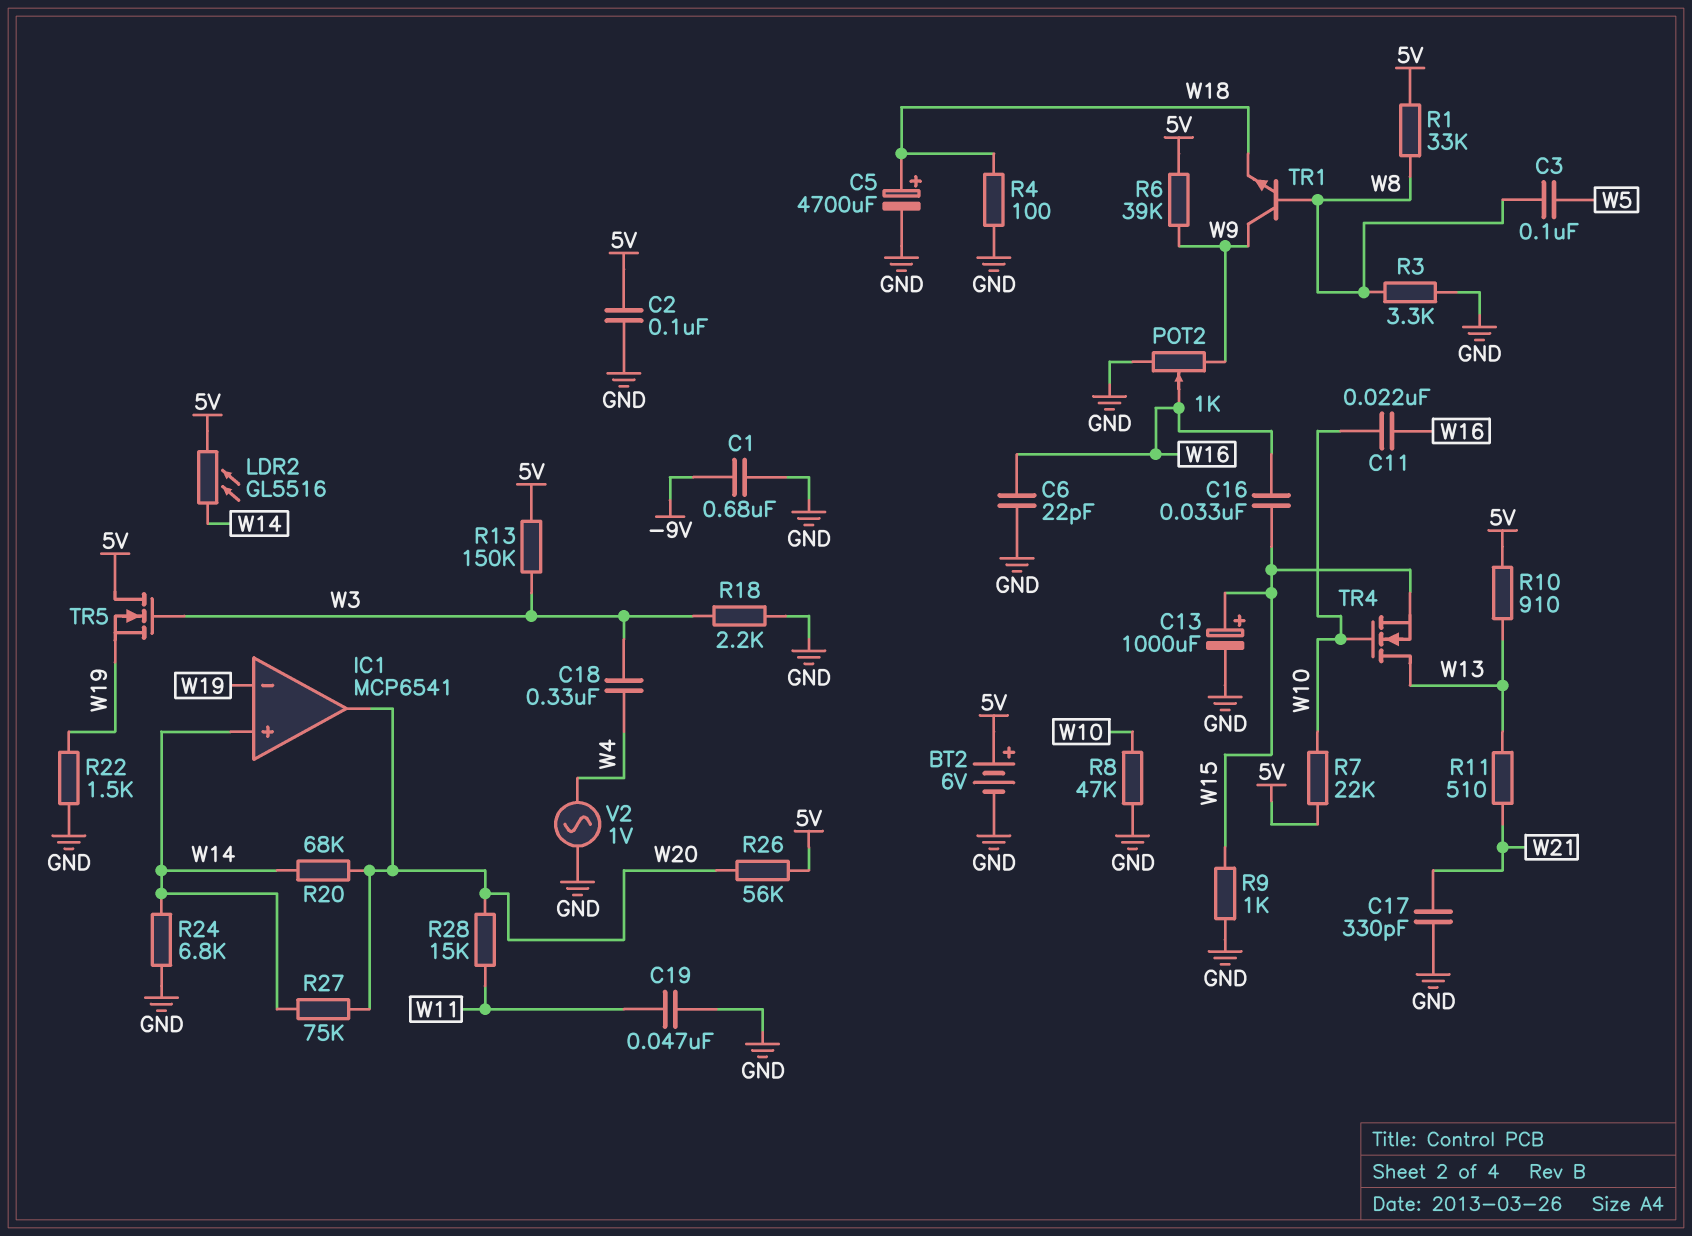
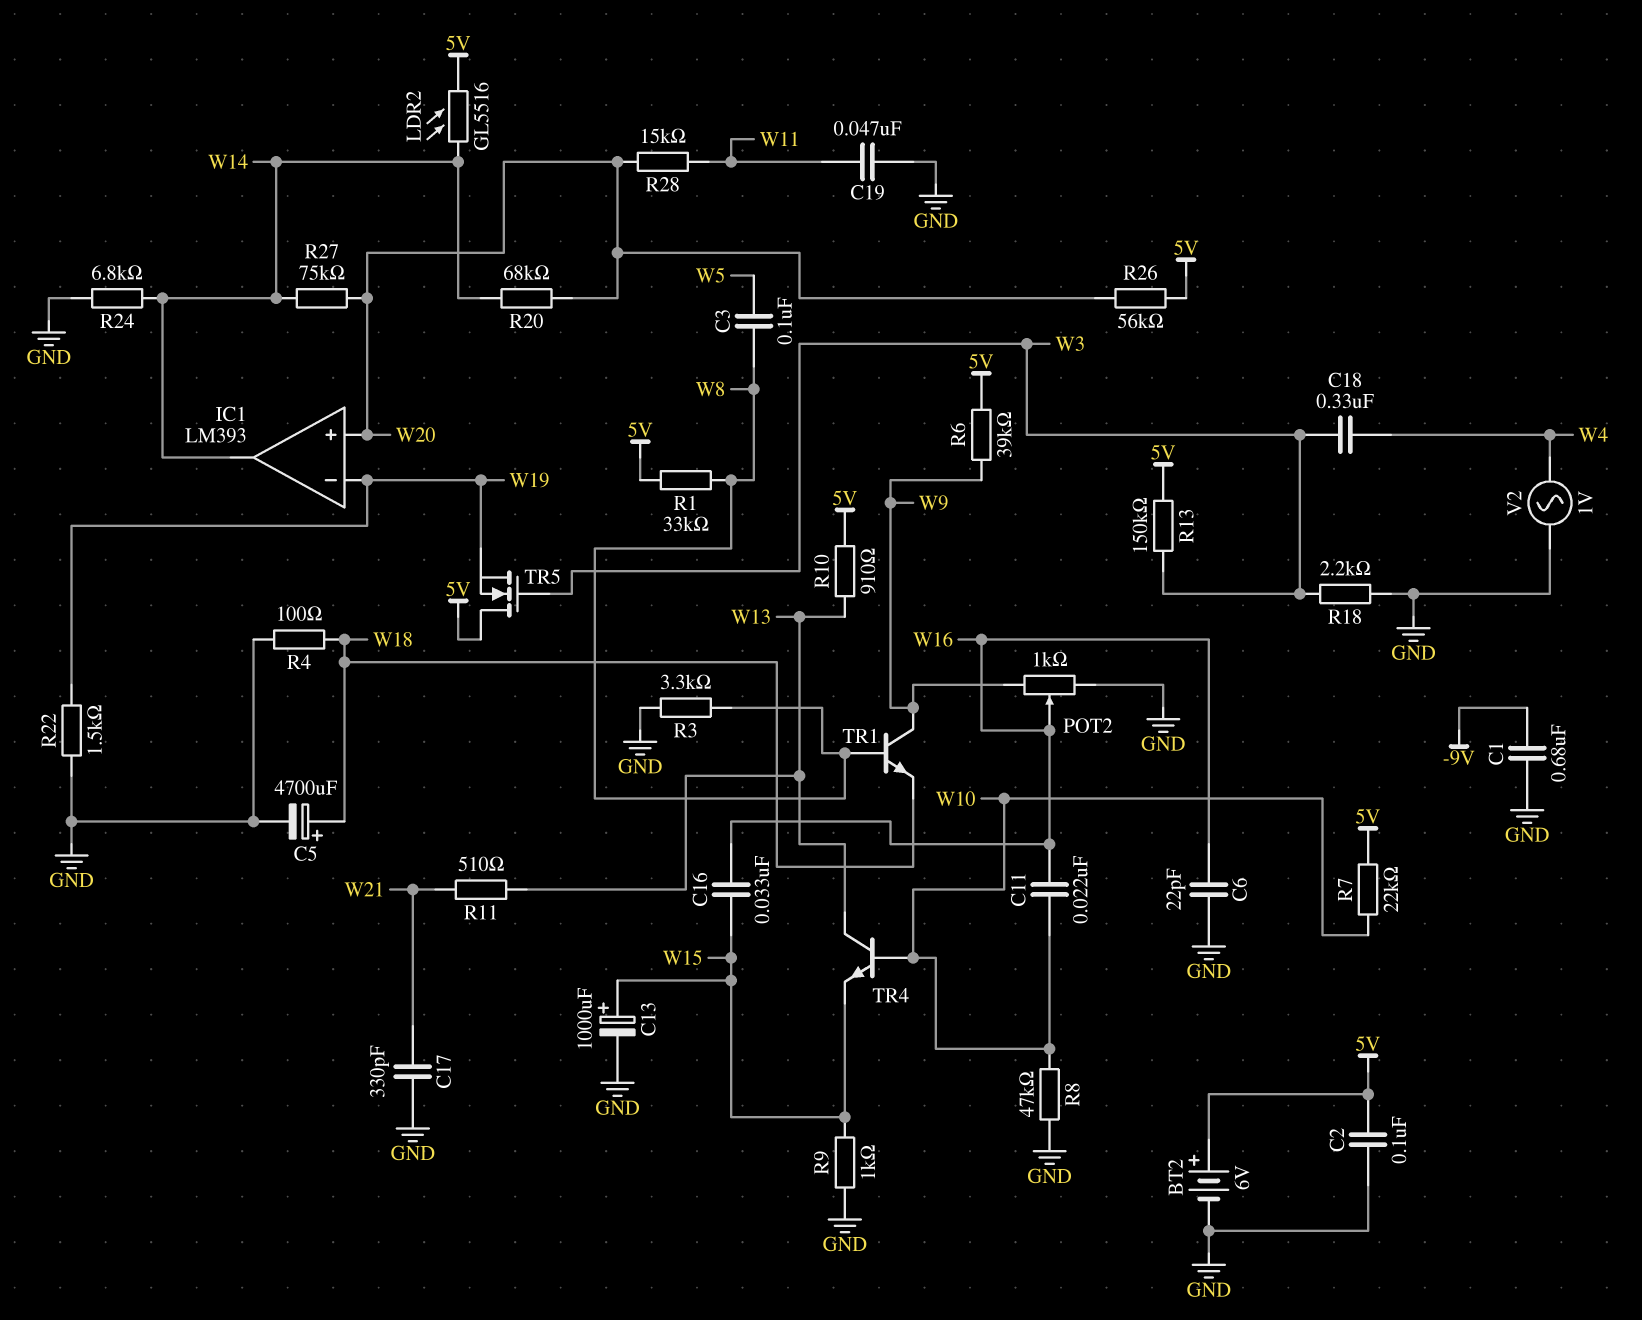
IC1: MCP6541 -> LM393
IC1 pin in+: W14 -> W20
IC1 pin out: W20 -> W14
TR4: NMOS (G W10, D W13, S W15) -> NPN (B W10, C W13, E W15)

